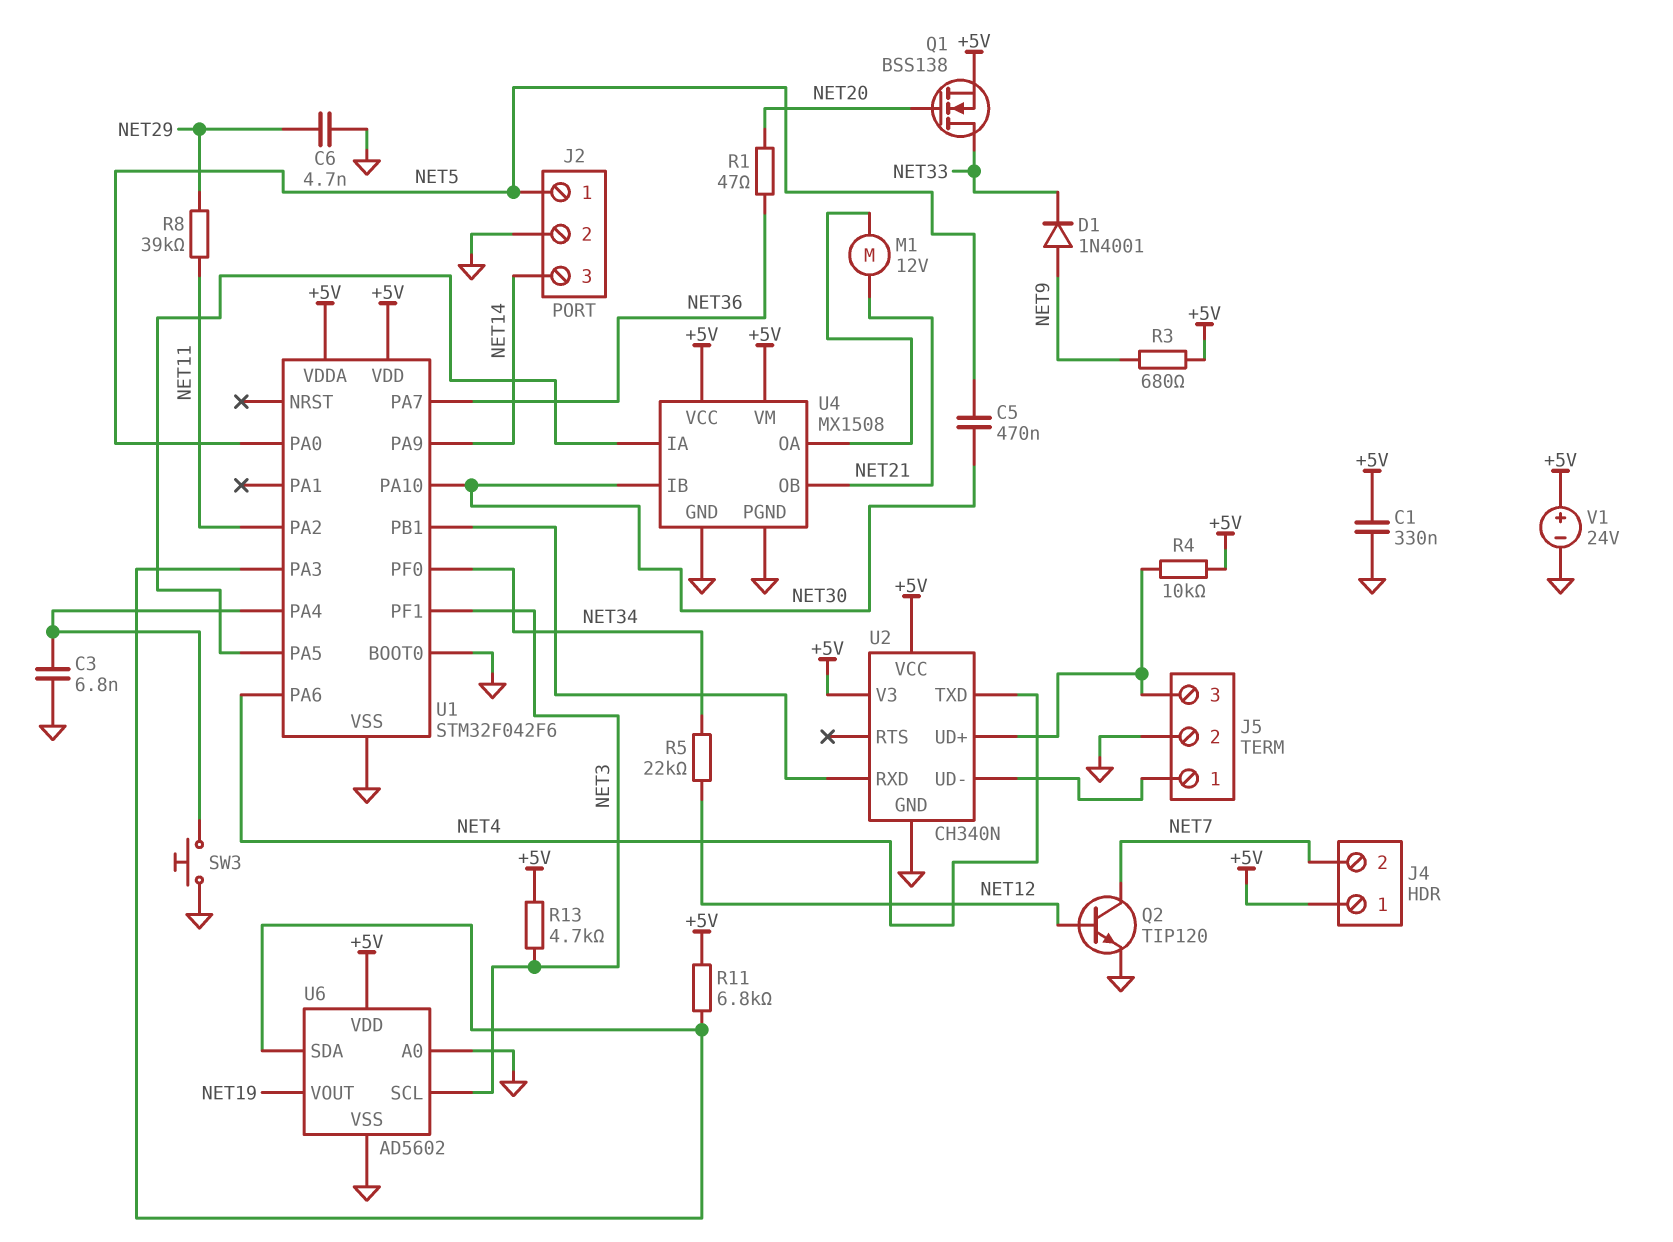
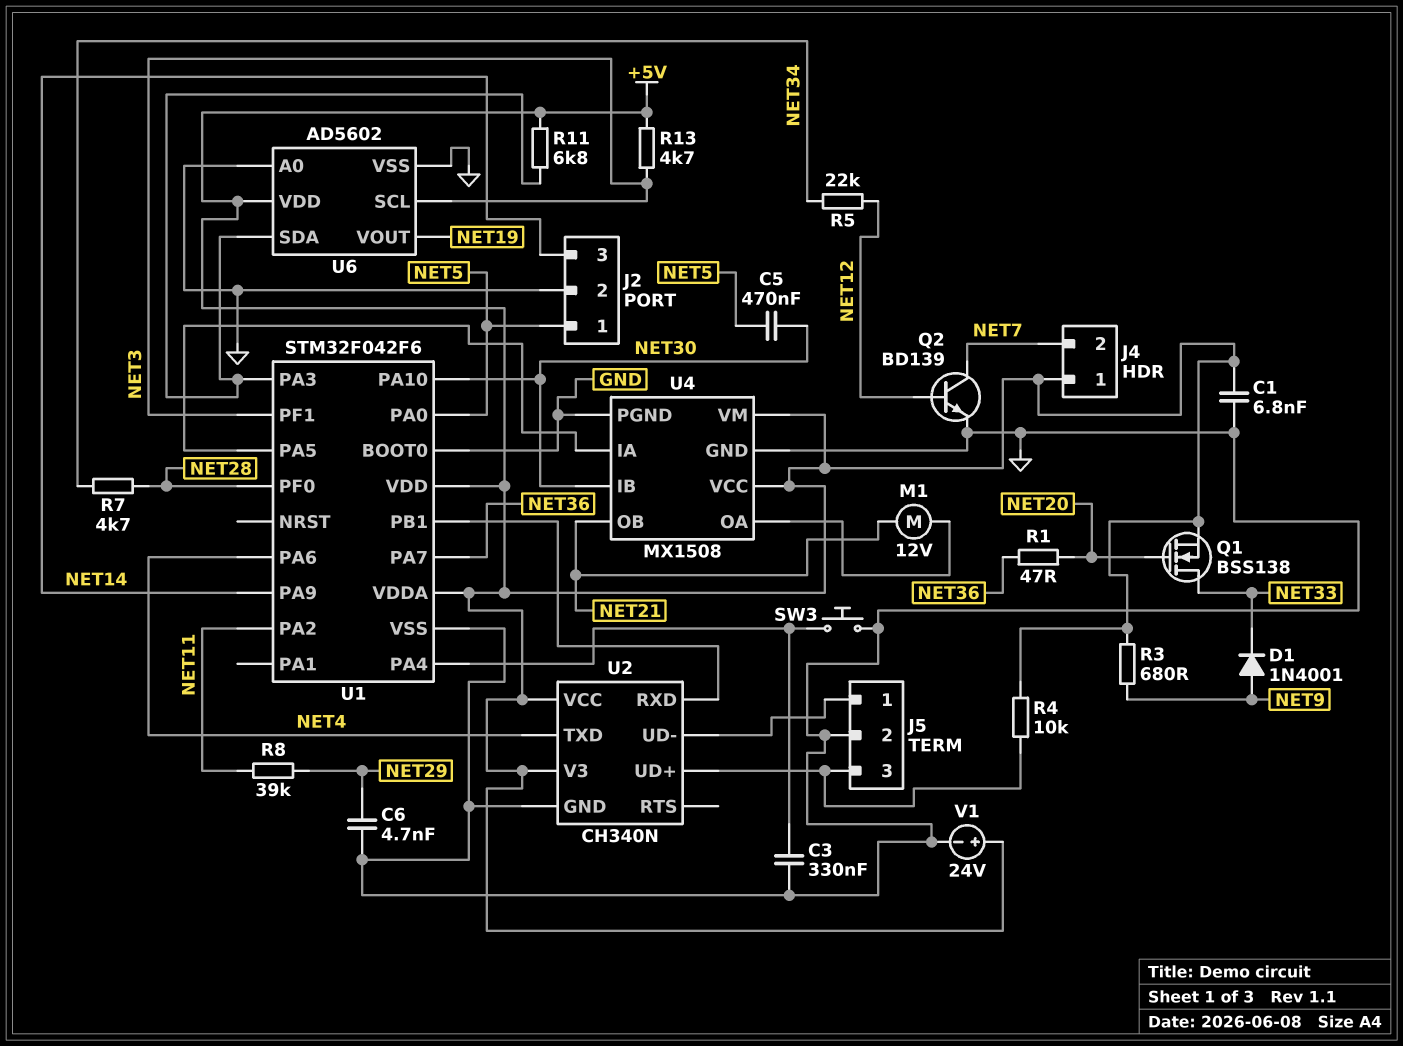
C1: 330nF (+5V, GND) -> 6.8nF (+5V, GND)
C3: 6.8nF (GND, U1/PA4) -> 330nF (GND, U1/PA4)
Q2: NPN TIP120 (B NET12, C NET7, E GND) -> NPN BD139 (B NET12, C NET7, E GND)
R7: none -> 4.7k (NET28, NET34)
U1 pin PF0: NET34 -> NET28

